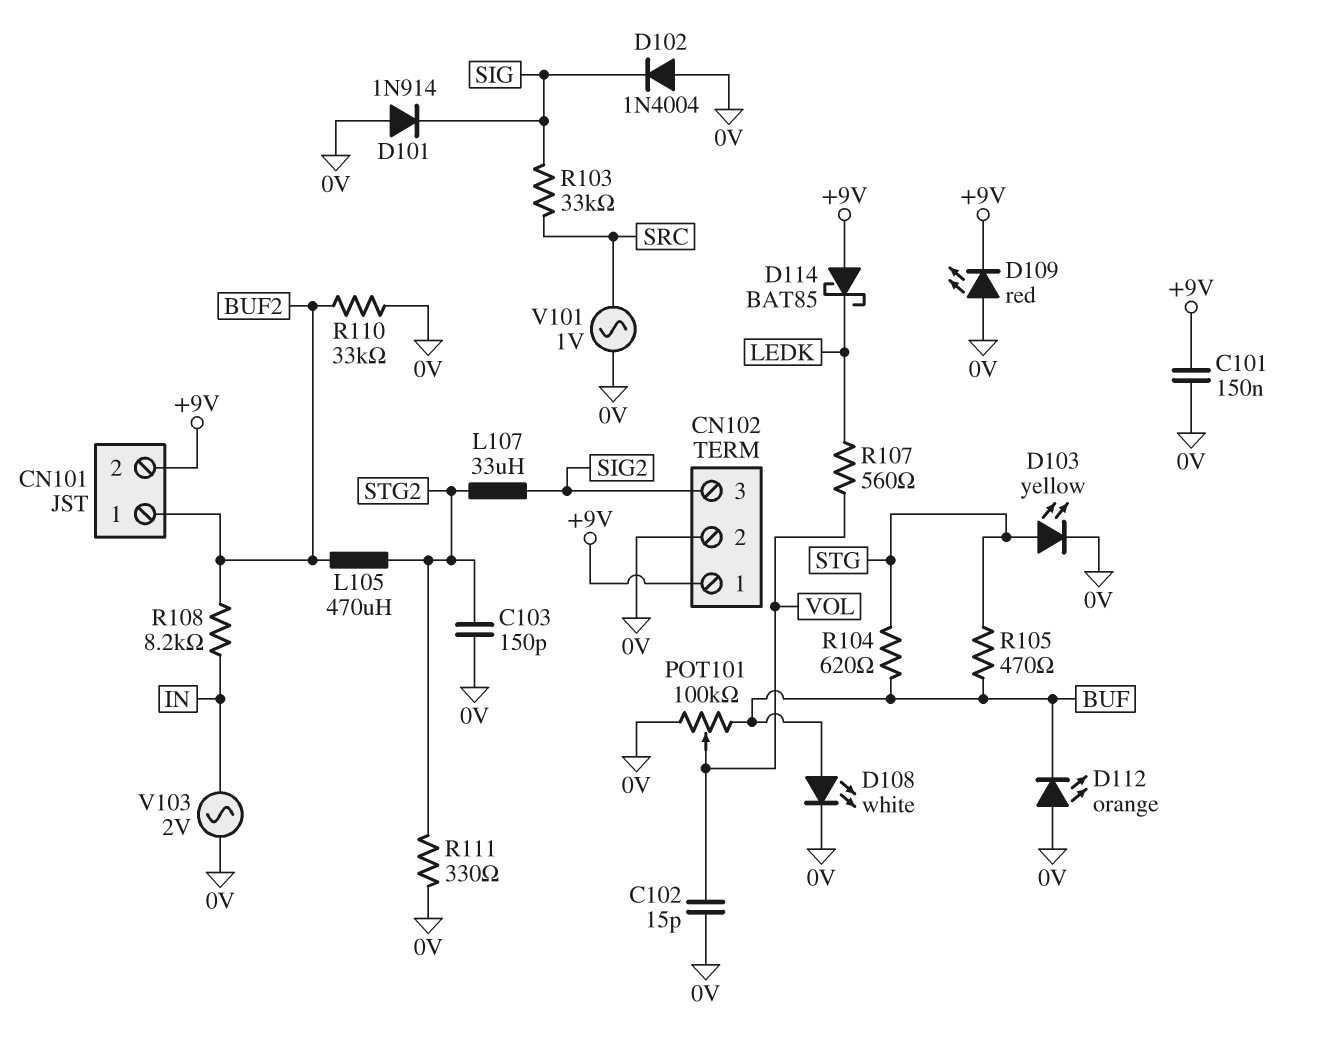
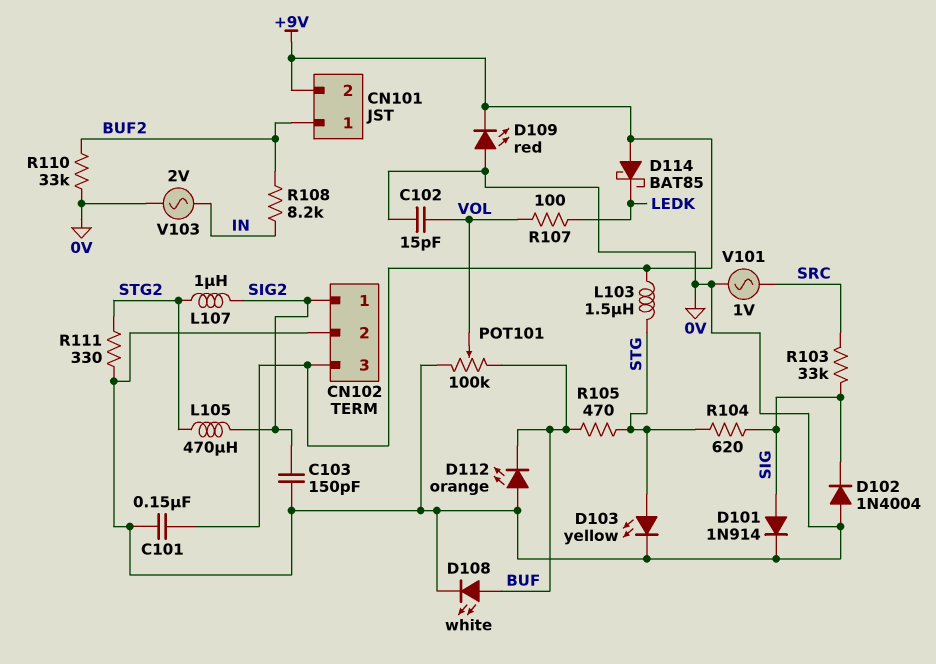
C103: 150pF (0V, STG2) -> 150pF (0V, SIG2)
CN102 pin 1: +9V -> SIG2
CN102 pin 3: SIG2 -> +9V
D101: diode 1N914 (A 0V, K SIG) -> diode 1N914 (A SIG, K 0V)
L103: none -> 1.5uH (+9V, STG)
L105: 470uH (BUF2, STG2) -> 470uH (SIG2, STG2)
L107: 33uH (SIG2, STG2) -> 1uH (SIG2, STG2)
R104: 620 (BUF, STG) -> 620 (SIG, STG)
R107: 560 (LEDK, VOL) -> 100 (LEDK, VOL)

